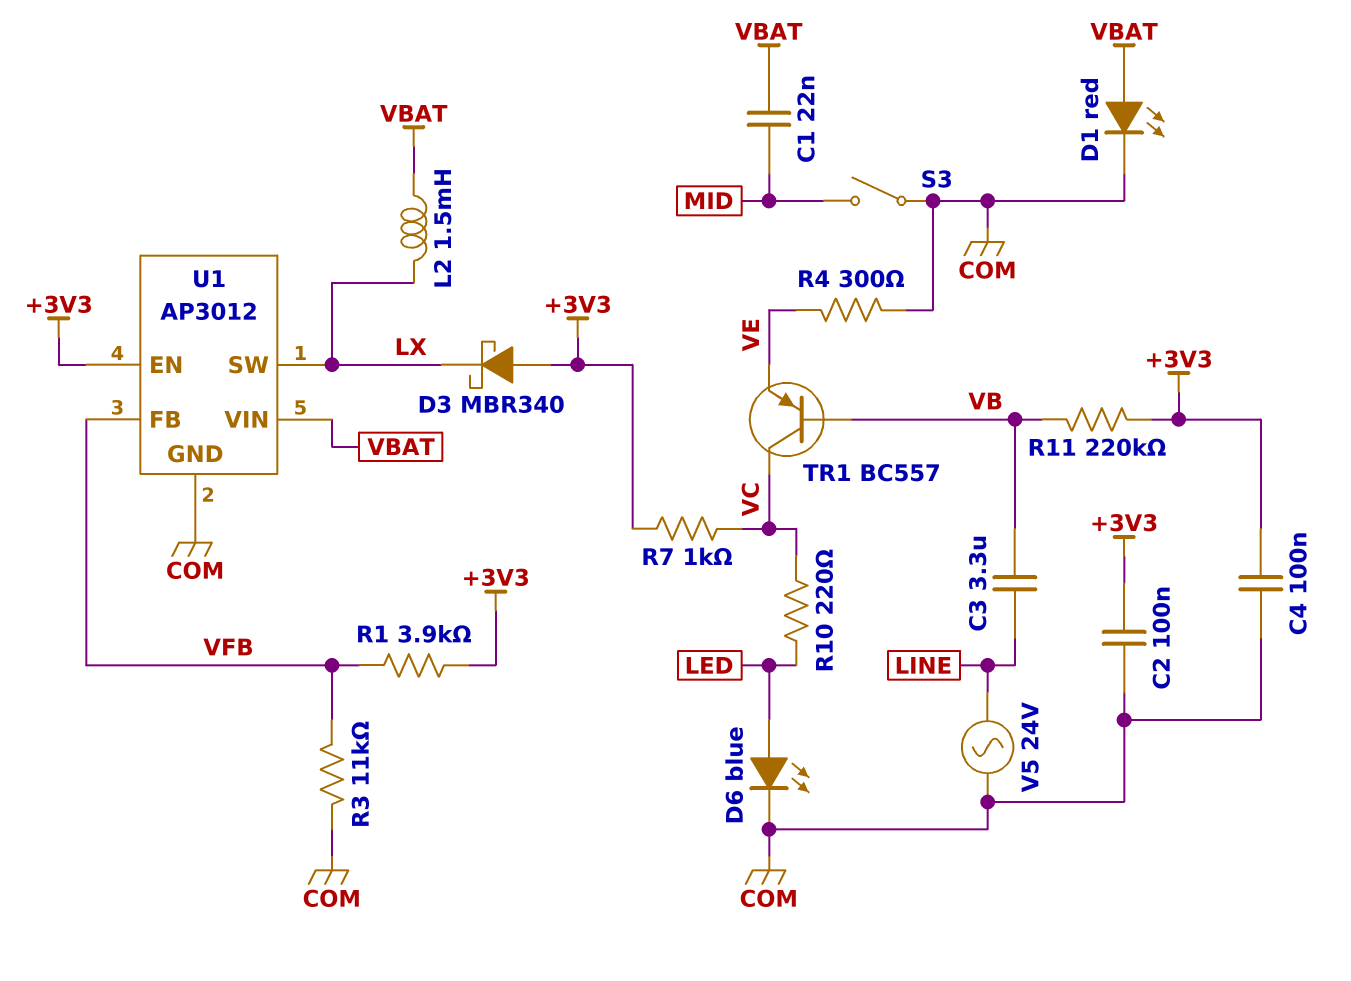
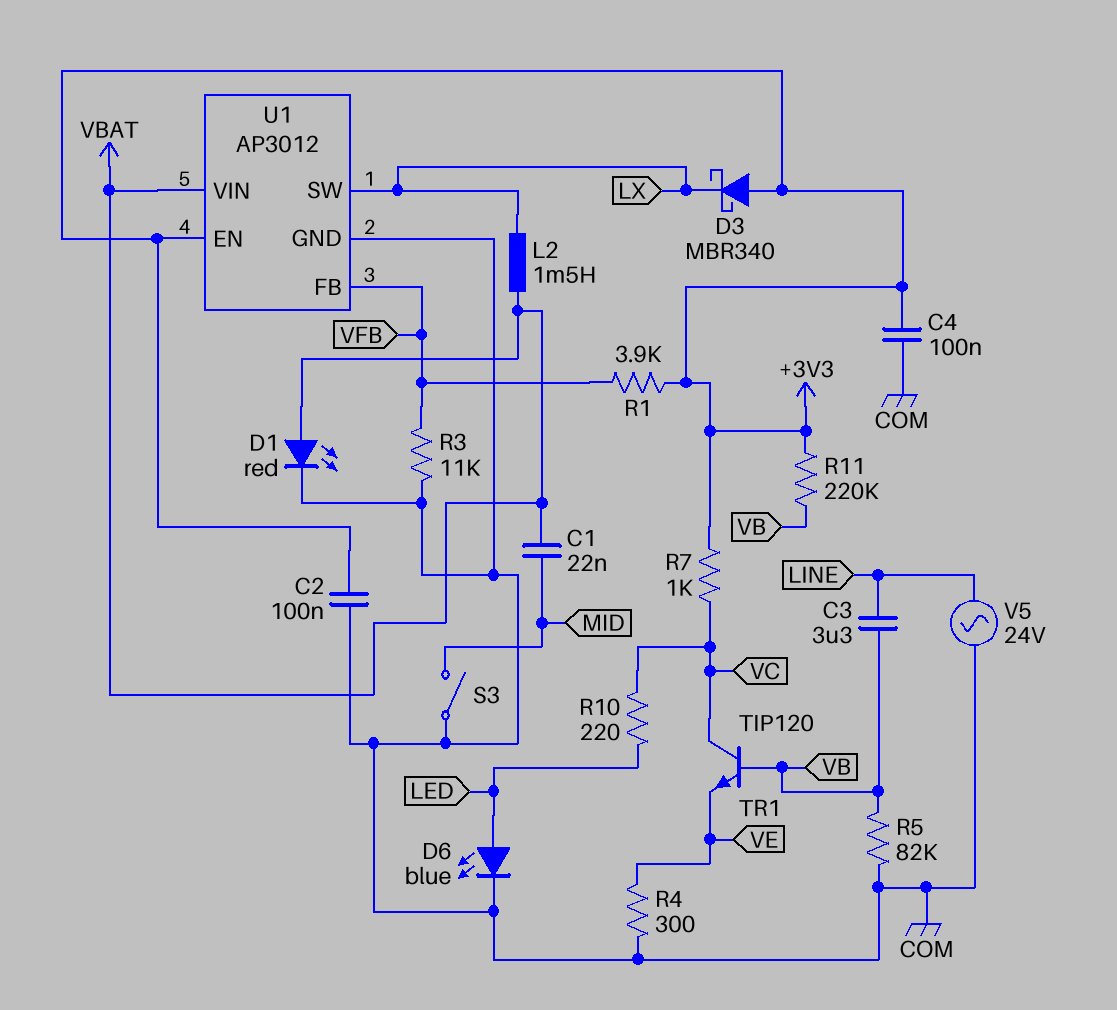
R5: none -> 82k (COM, VB)
TR1: PNP BC557 (B VB, C VC, E VE) -> NPN TIP120 (B VB, C VC, E VE)

